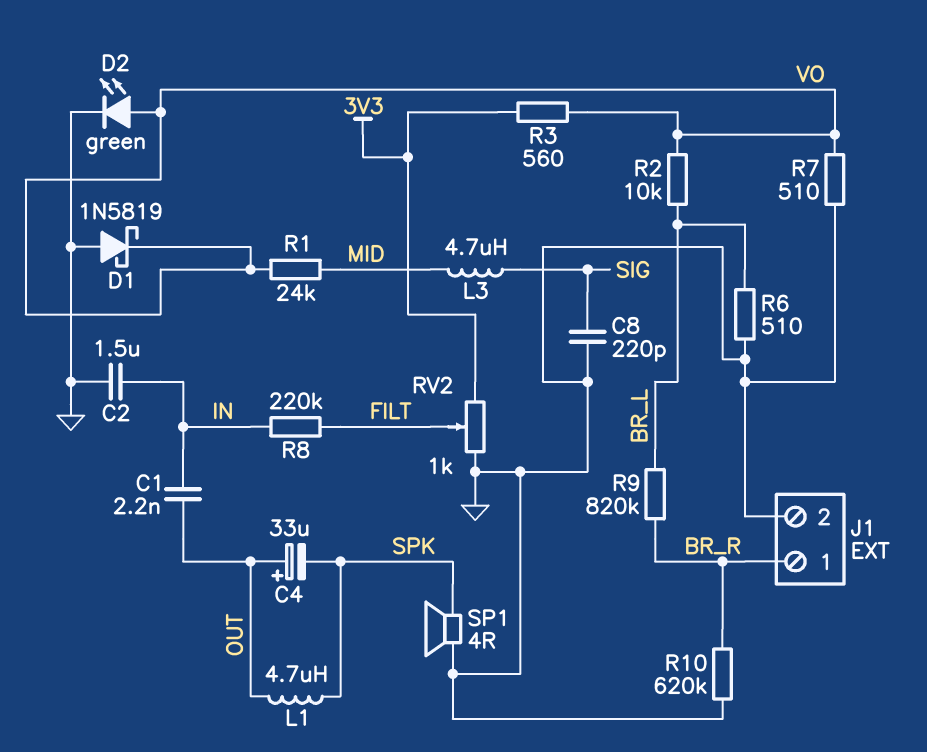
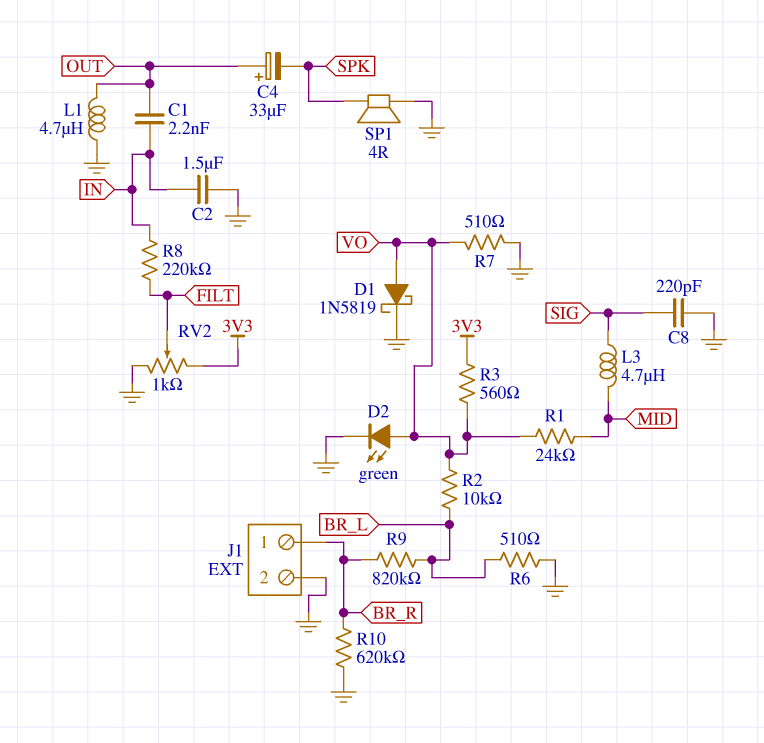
D1: schottky 1N5819 (A GND, K VO) -> schottky 1N5819 (A VO, K GND)
L1: 4.7uH (OUT, SPK) -> 4.7uH (GND, OUT)

